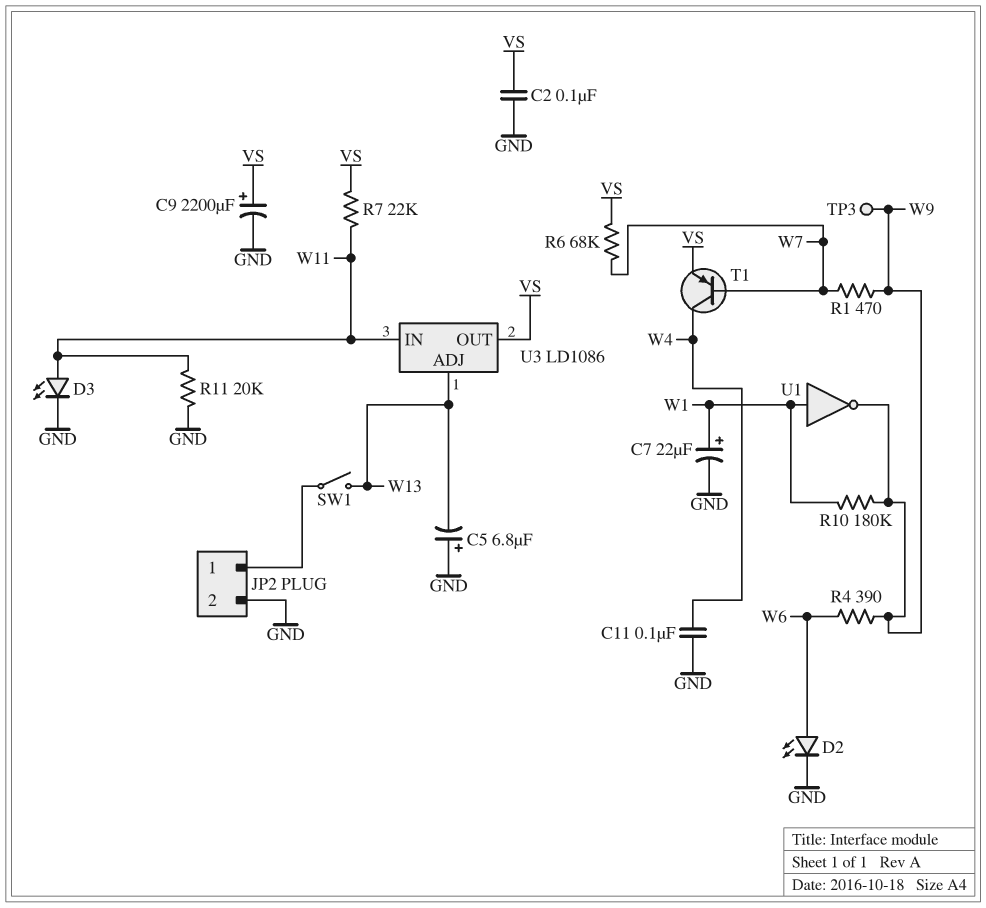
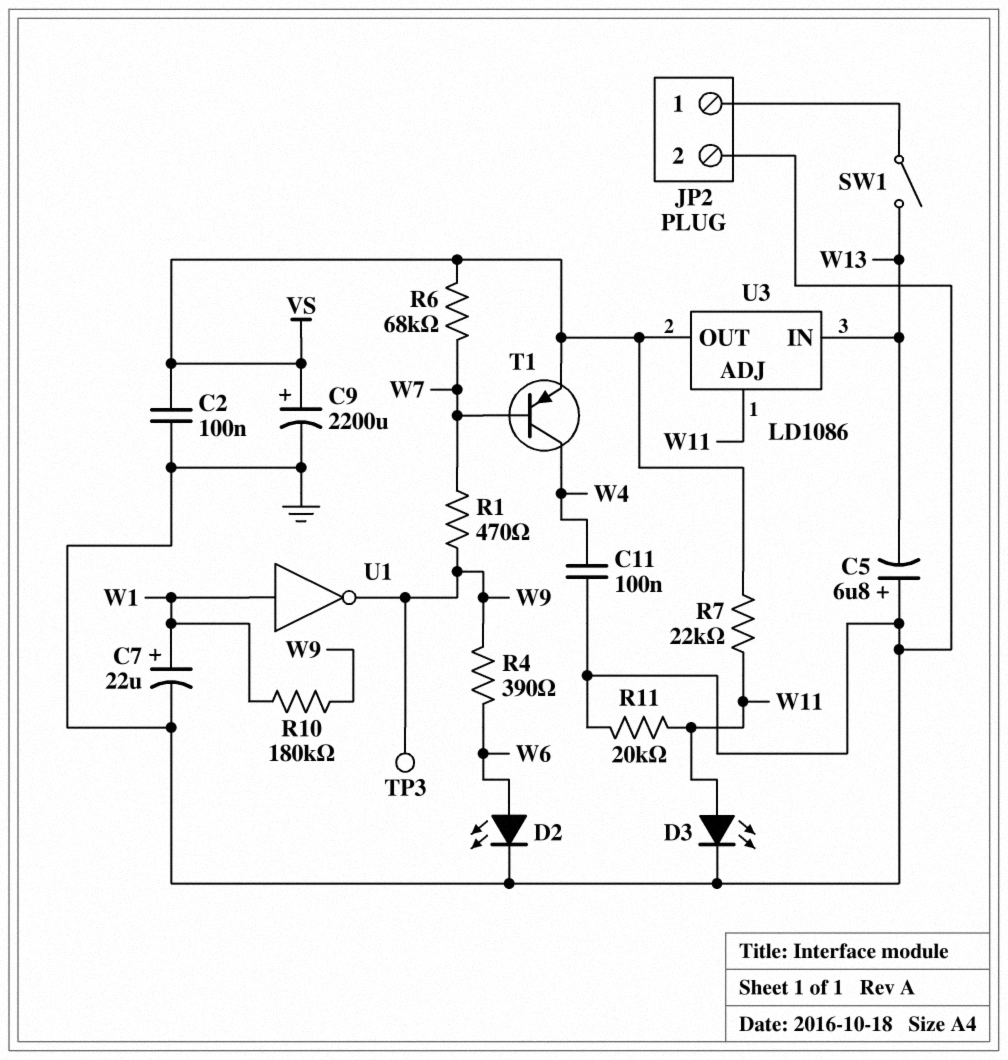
U3 pin ADJ: W13 -> W11
U3 pin IN: W11 -> W13

